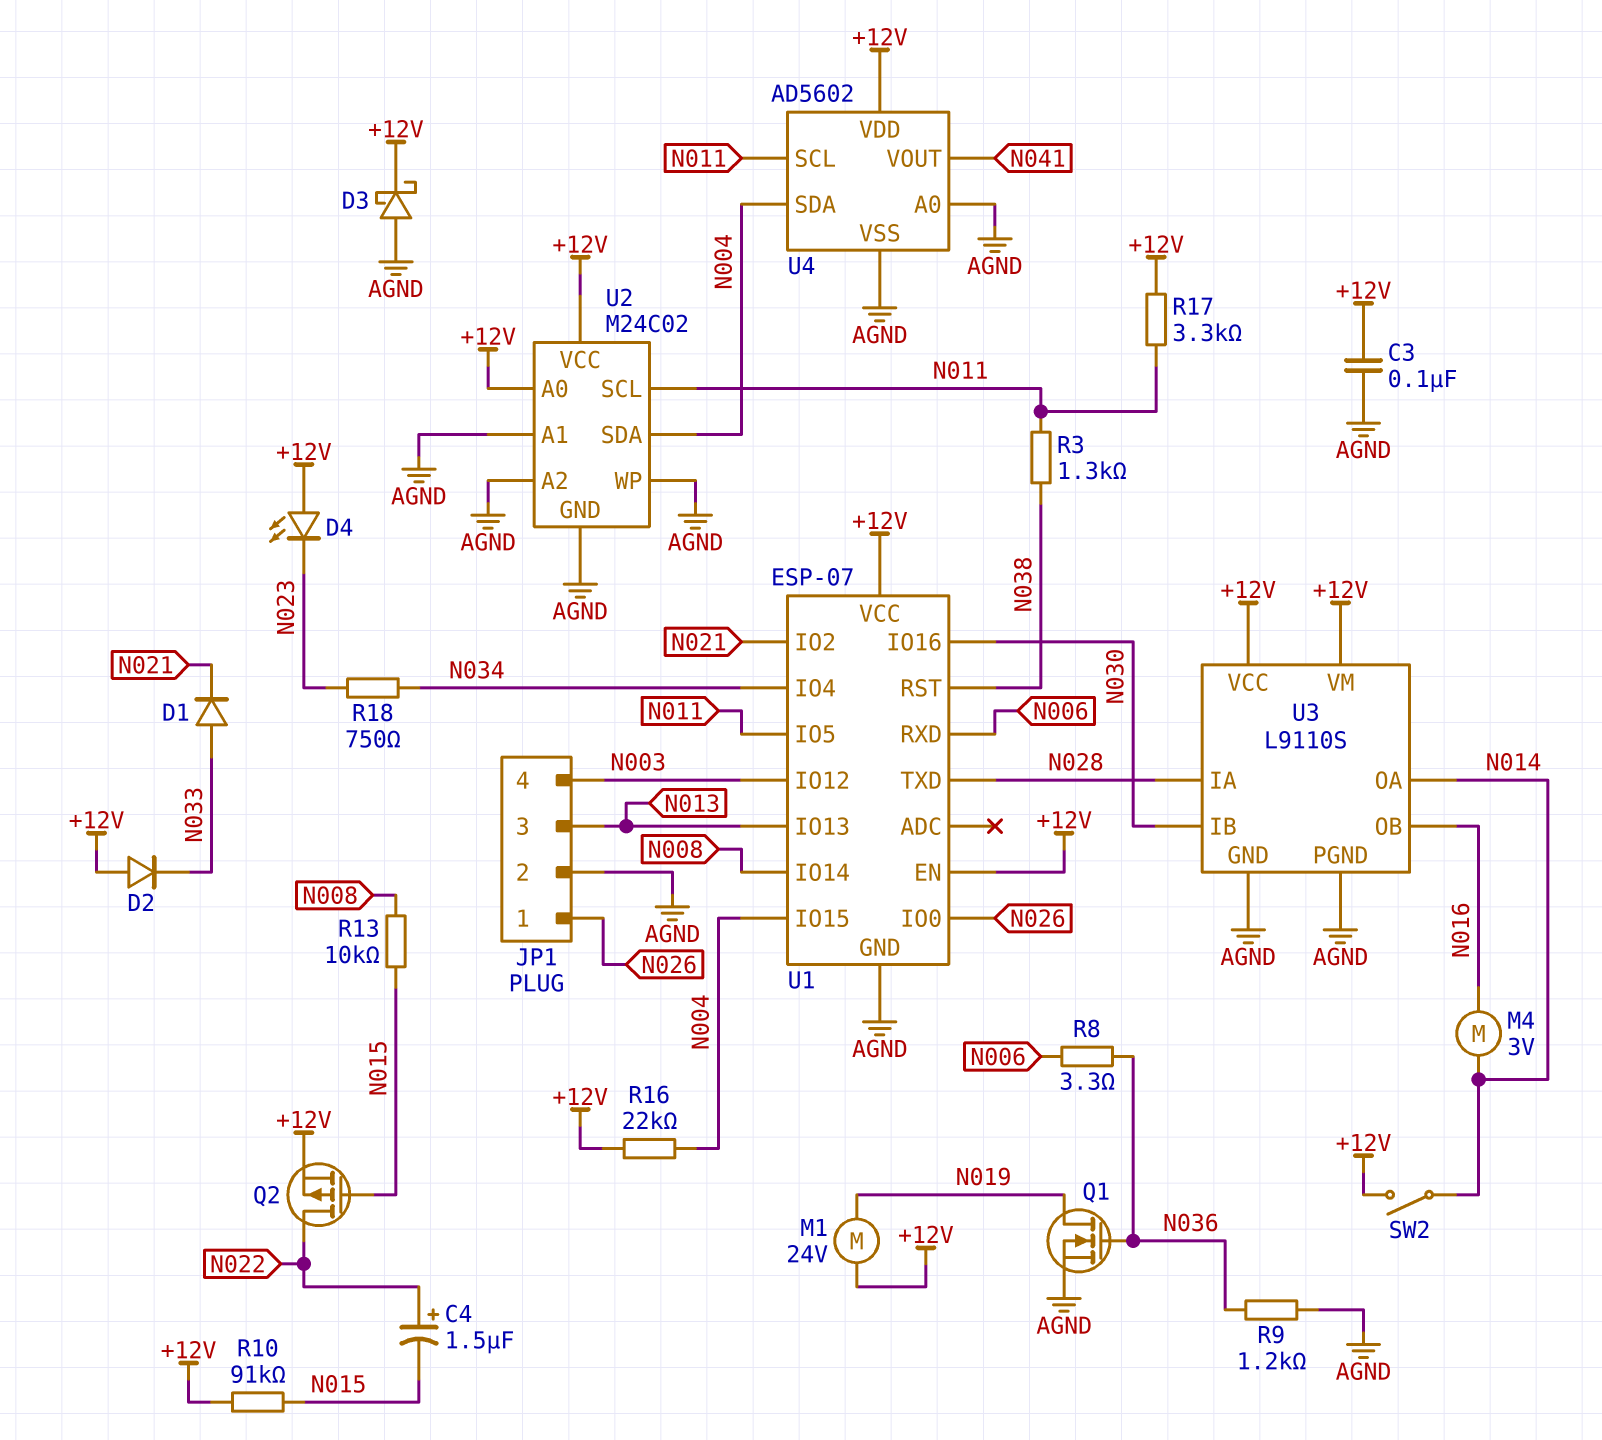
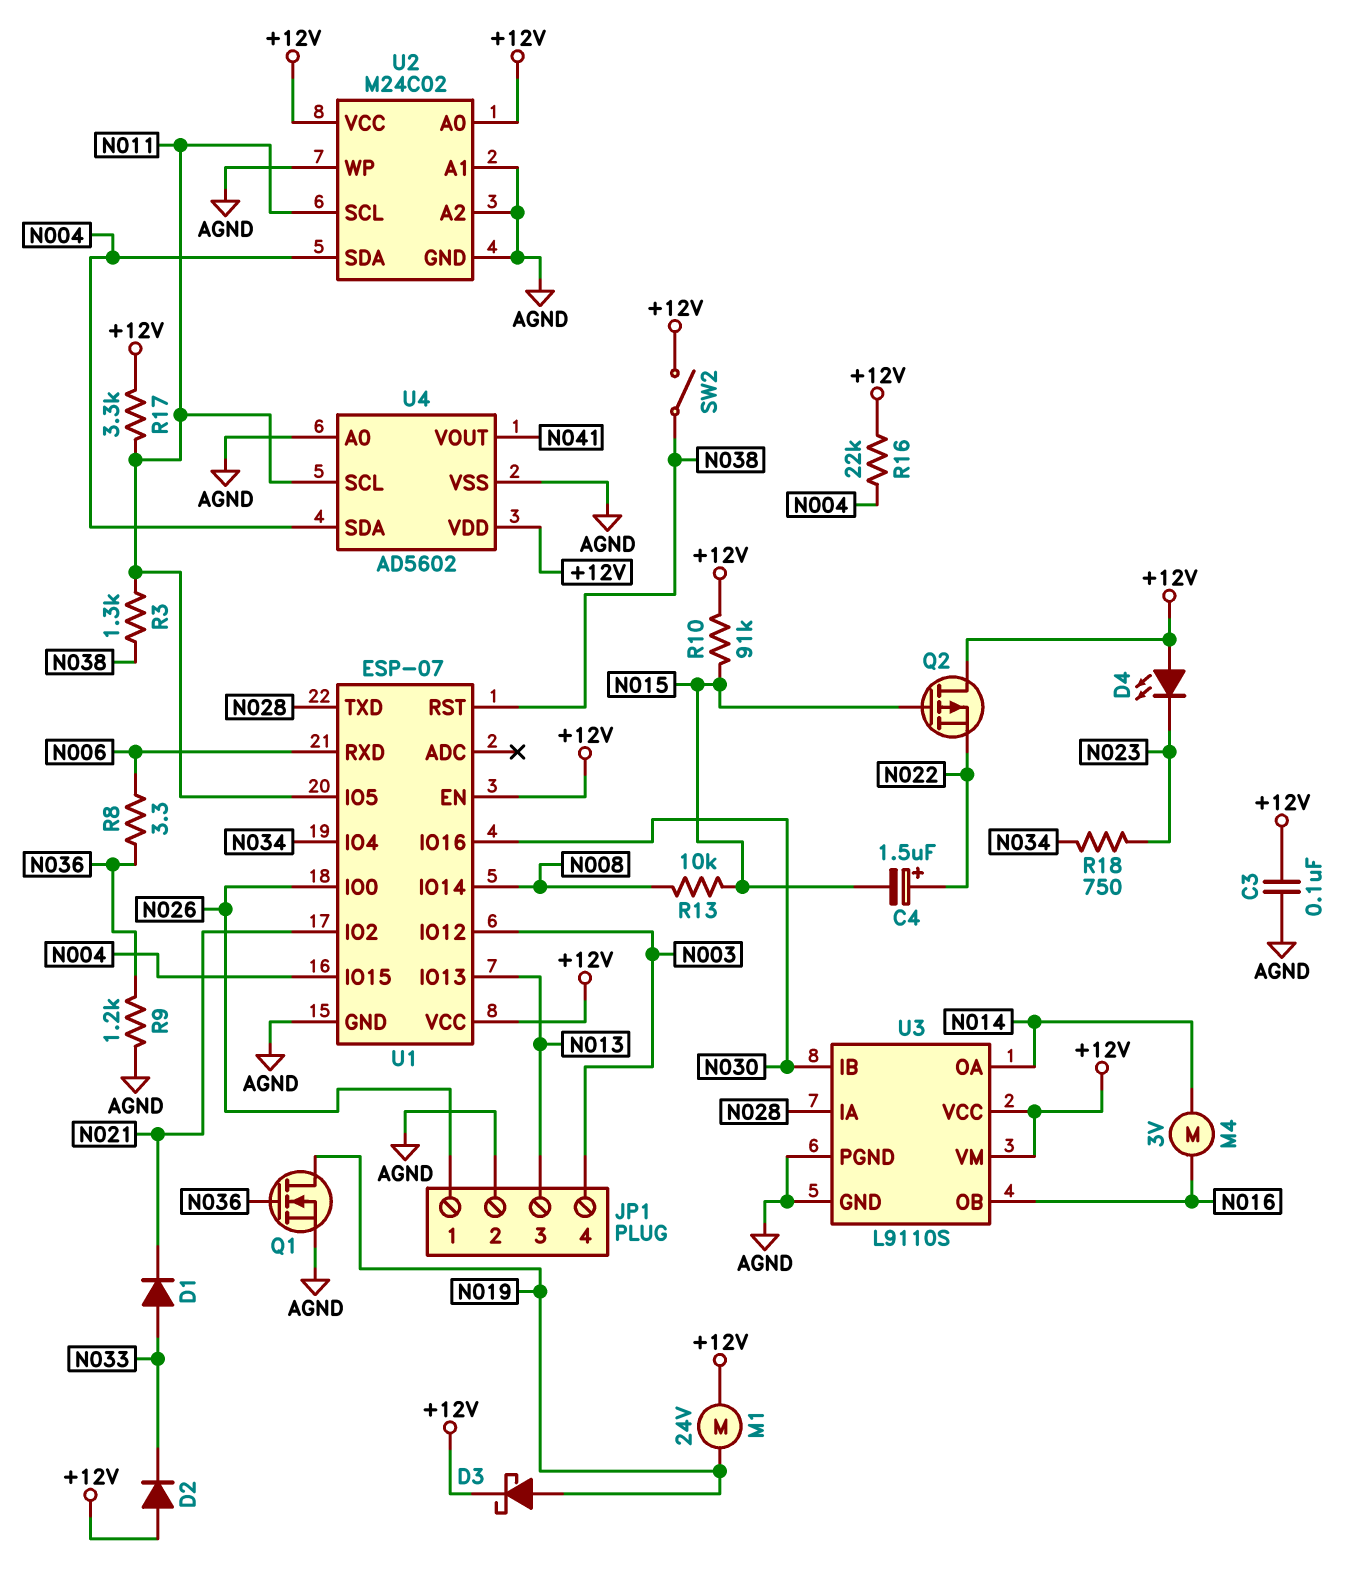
D3: schottky (A AGND, K +12V) -> schottky (A N019, K +12V)
Q2: PMOS (G N015, D N022, S +12V) -> PMOS (G N015, D +12V, S N022)
SW2: switch (+12V, N014) -> switch (+12V, N038)

